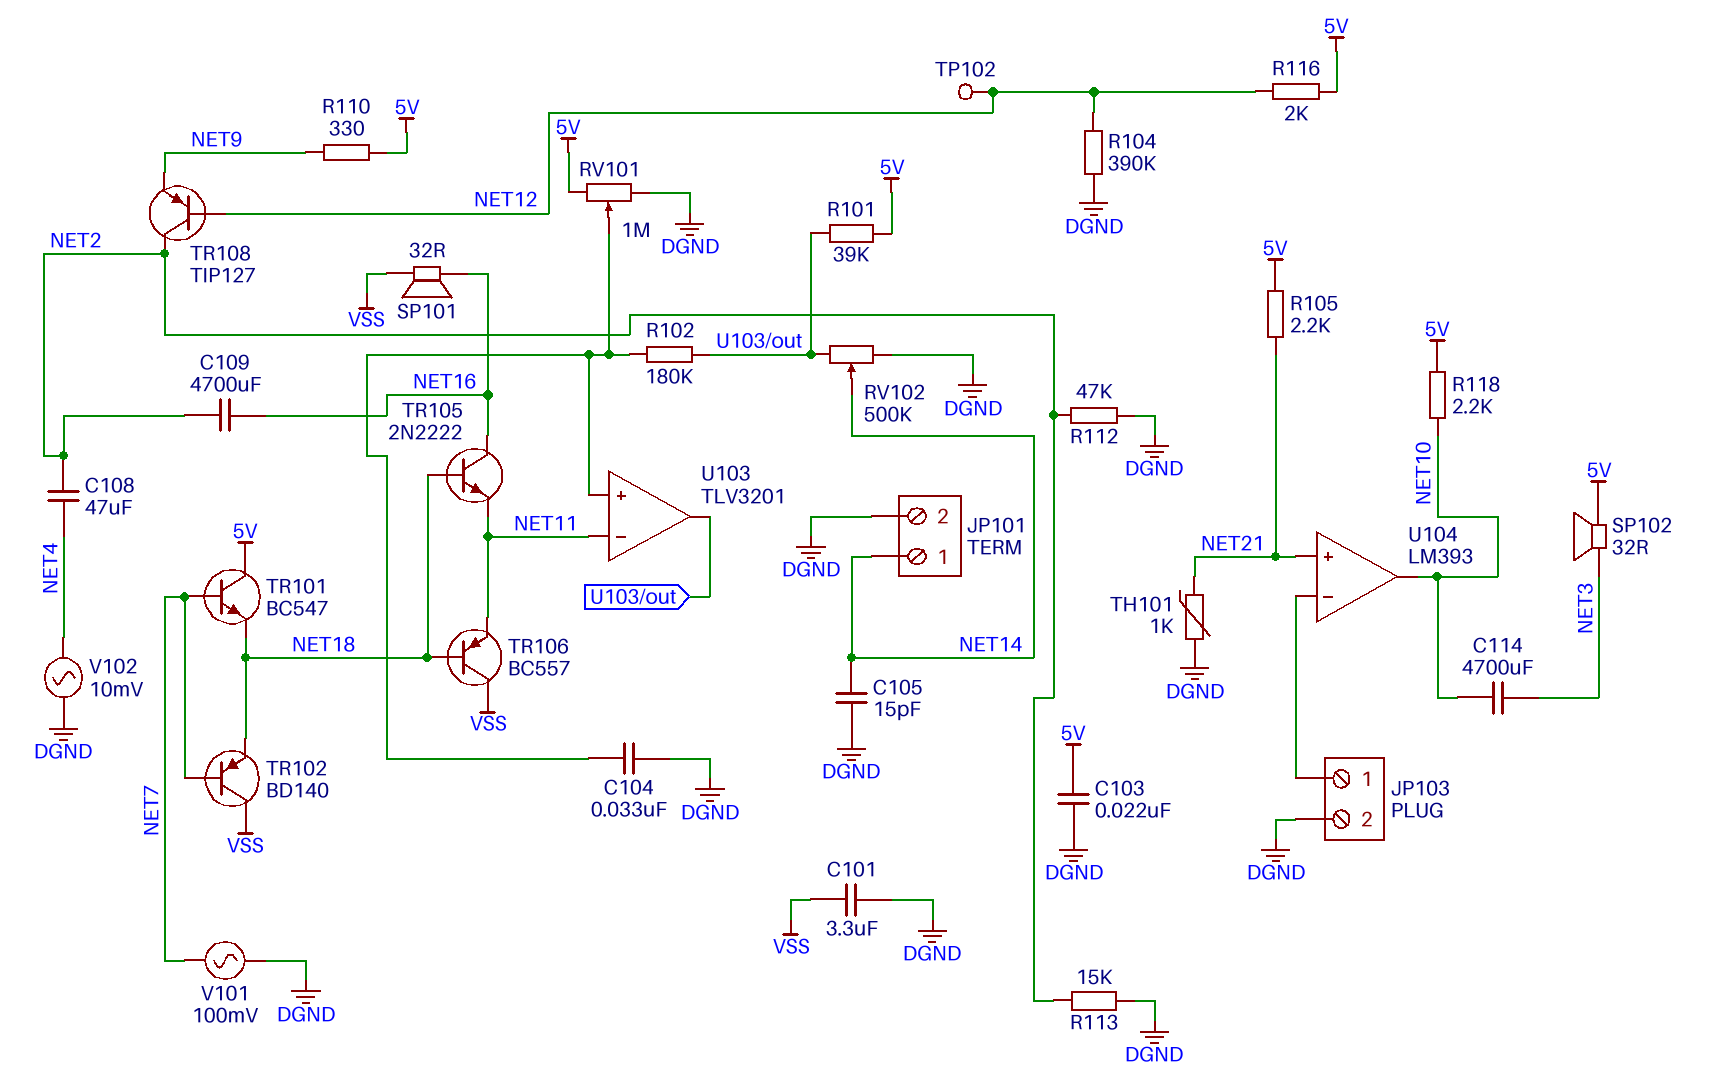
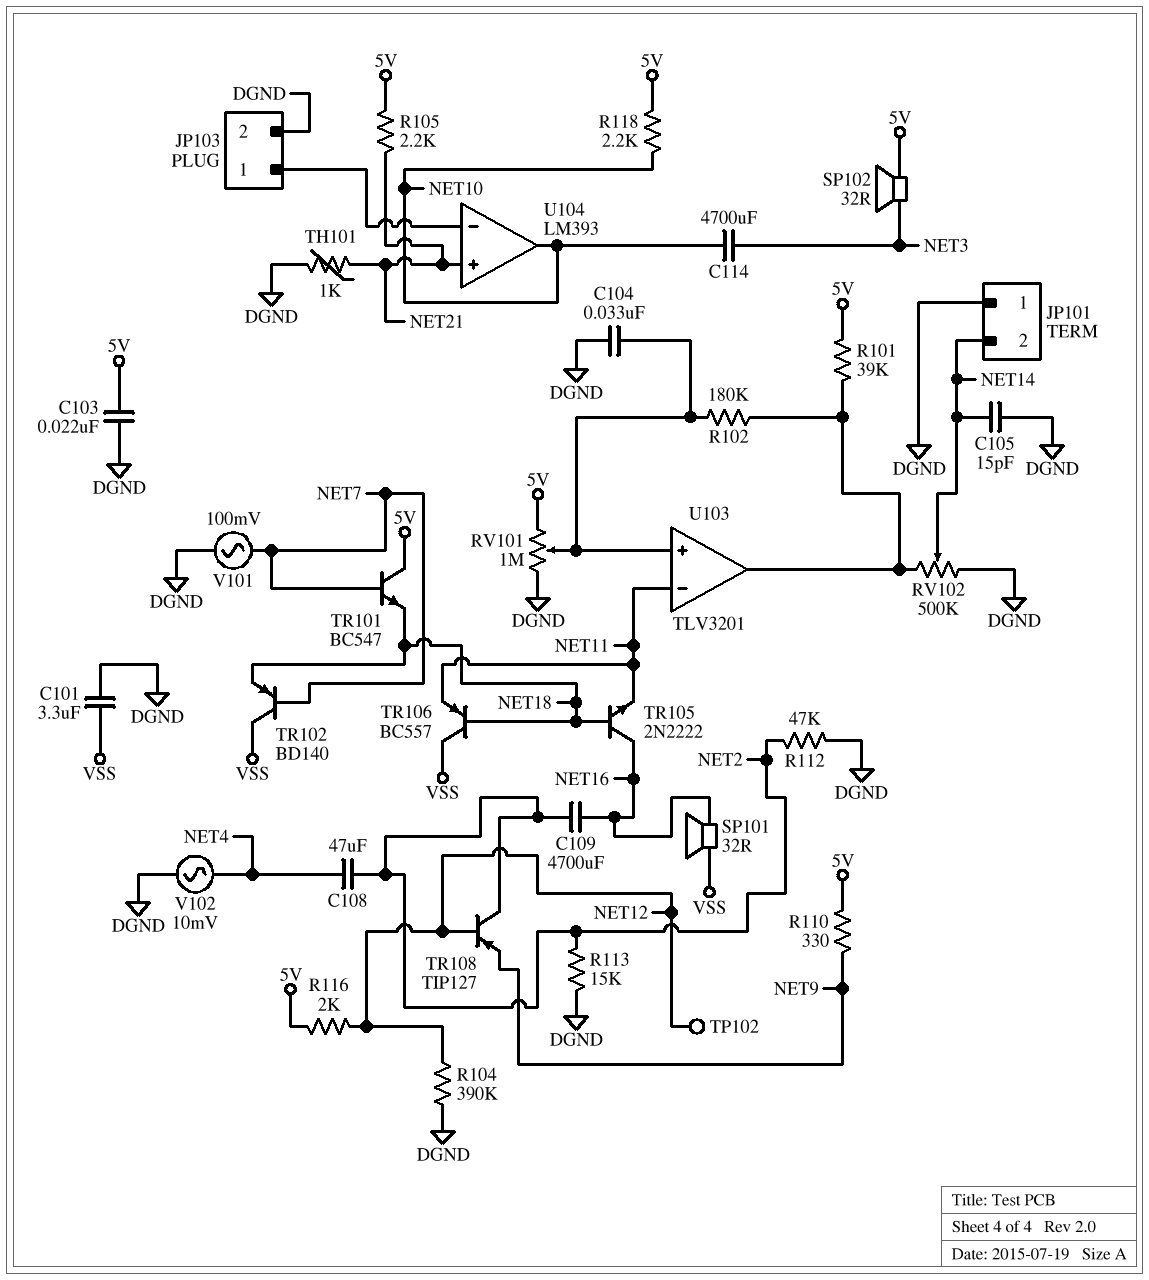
JP101 pin 1: NET14 -> DGND
JP101 pin 2: DGND -> NET14

